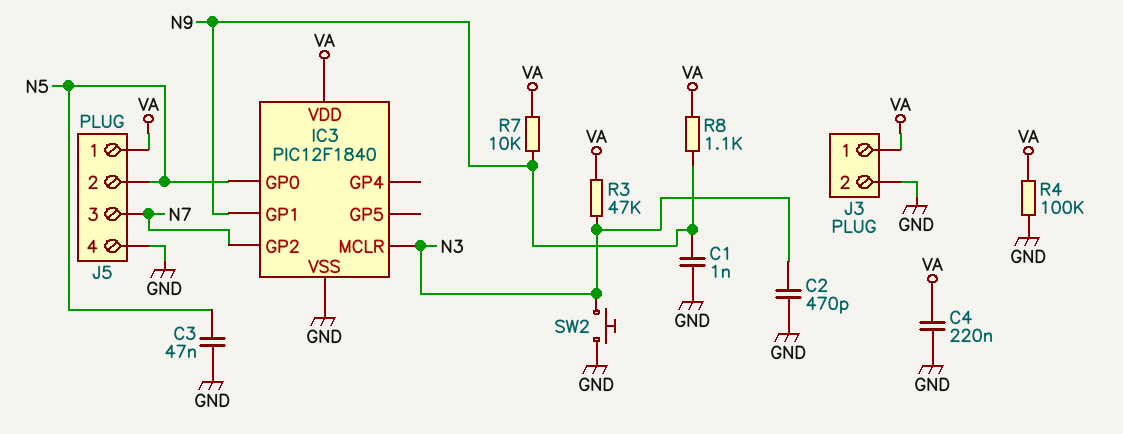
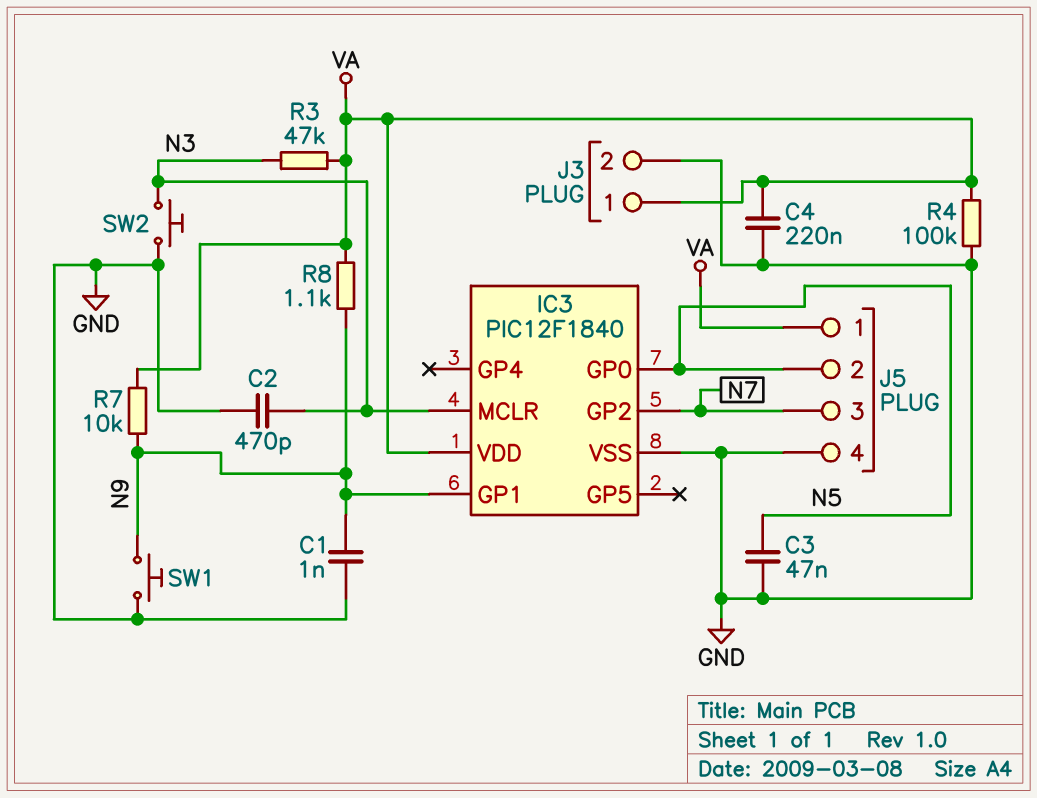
SW1: none -> button (GND, N9)

